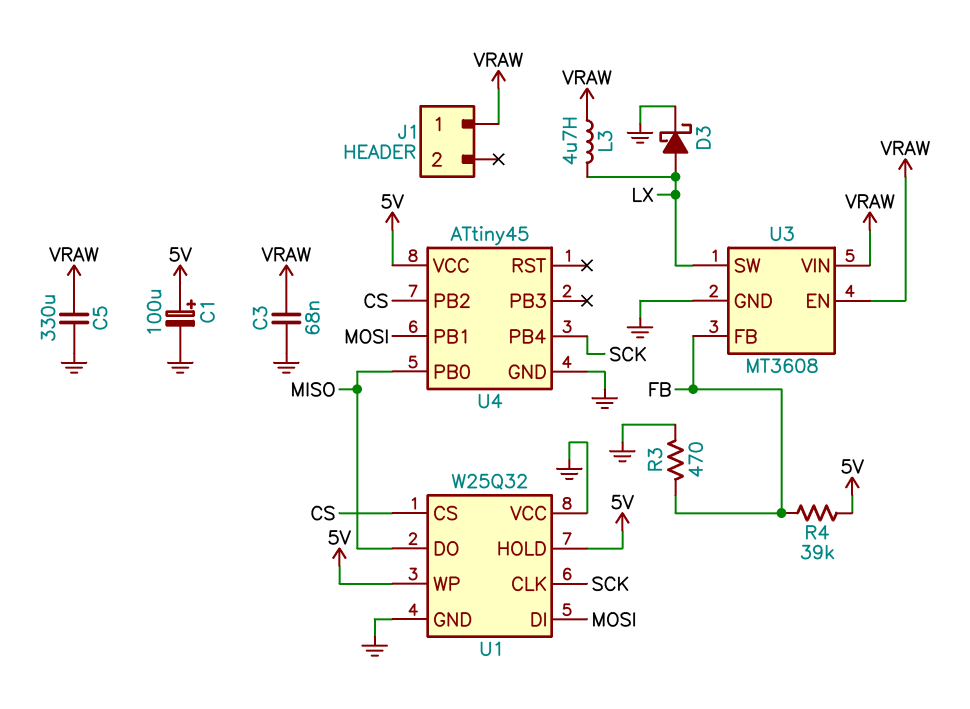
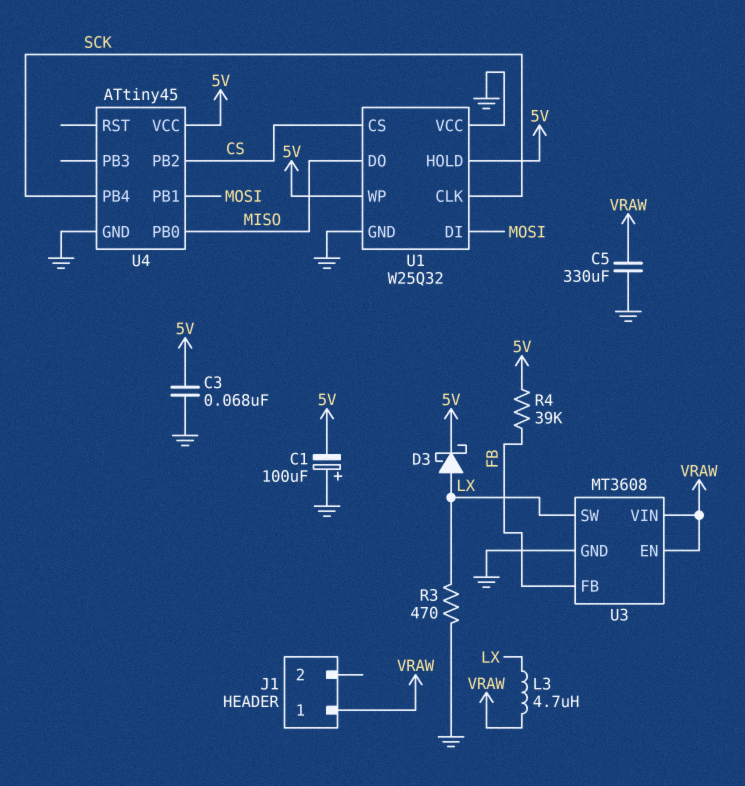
C1: 100uF (plus 5V, minus GND) -> 100uF (plus GND, minus 5V)
C3: 68nF (GND, VRAW) -> 68nF (5V, GND)
D3: schottky (A LX, K GND) -> schottky (A LX, K 5V)
R3: 470 (FB, GND) -> 470 (GND, LX)

